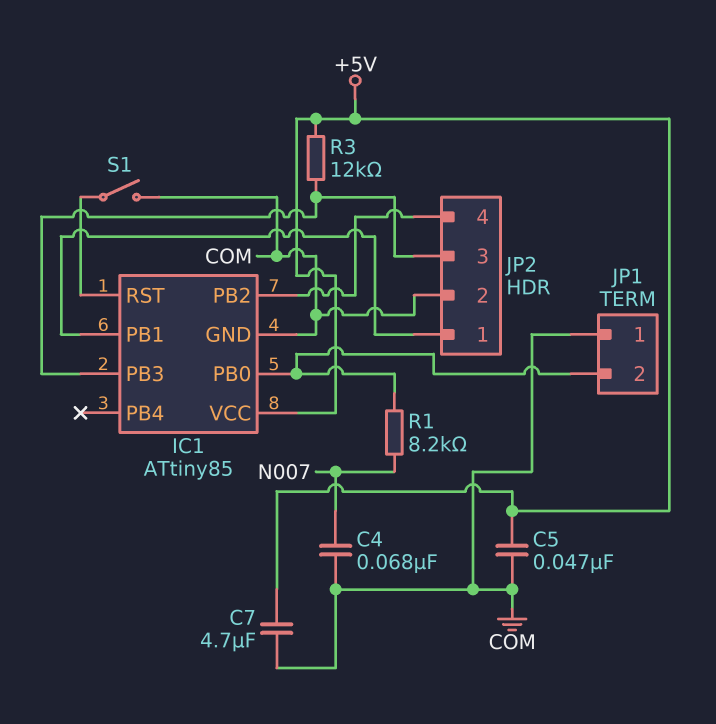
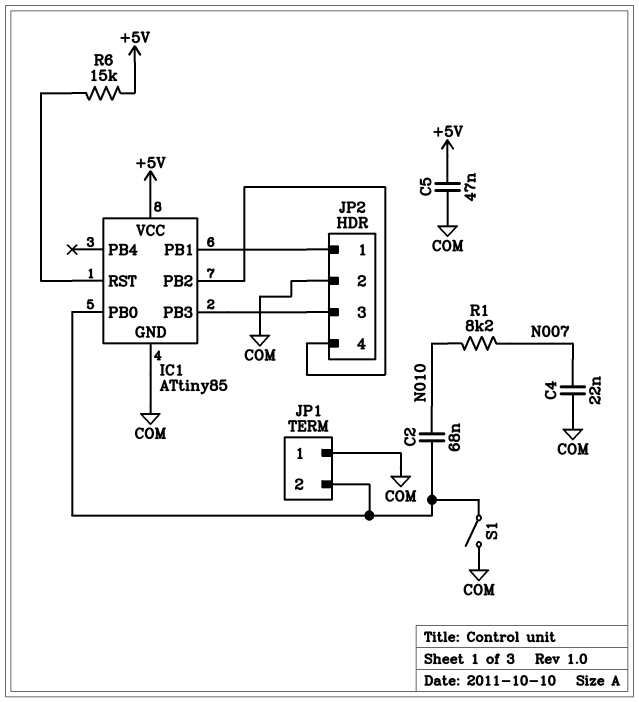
C2: none -> 68nF (IC1/PB0, N010)
C4: 68nF (COM, N007) -> 22nF (COM, N007)
C7: 4.7uF (+5V, COM) -> none
R1: 8.2k (IC1/PB0, N007) -> 8.2k (N007, N010)
R3: 12k (+5V, IC1/PB3) -> none
R6: none -> 15k (+5V, IC1/RST)
S1: switch (COM, IC1/RST) -> switch (COM, IC1/PB0)

